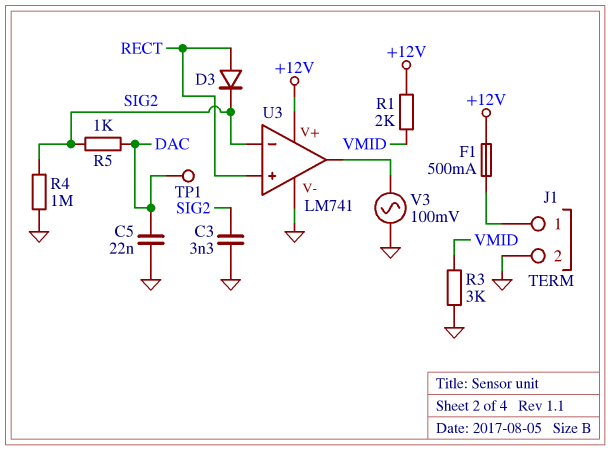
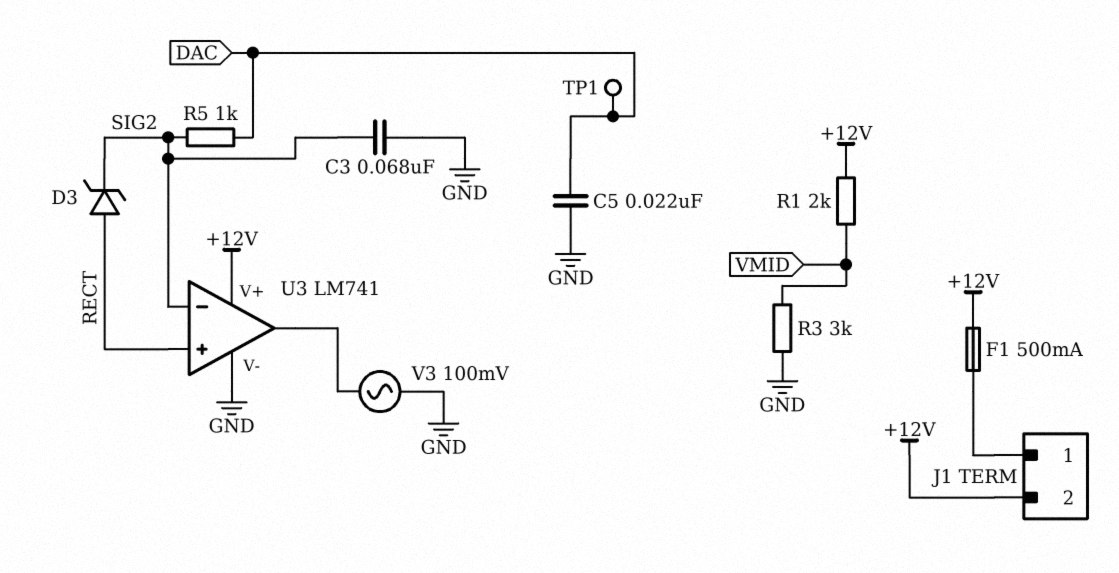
C3: 3.3nF (GND, SIG2) -> 68nF (GND, SIG2)
D3: diode (A RECT, K SIG2) -> zener (A RECT, K SIG2)
J1 pin 2: GND -> +12V
R4: 1M (GND, SIG2) -> none

